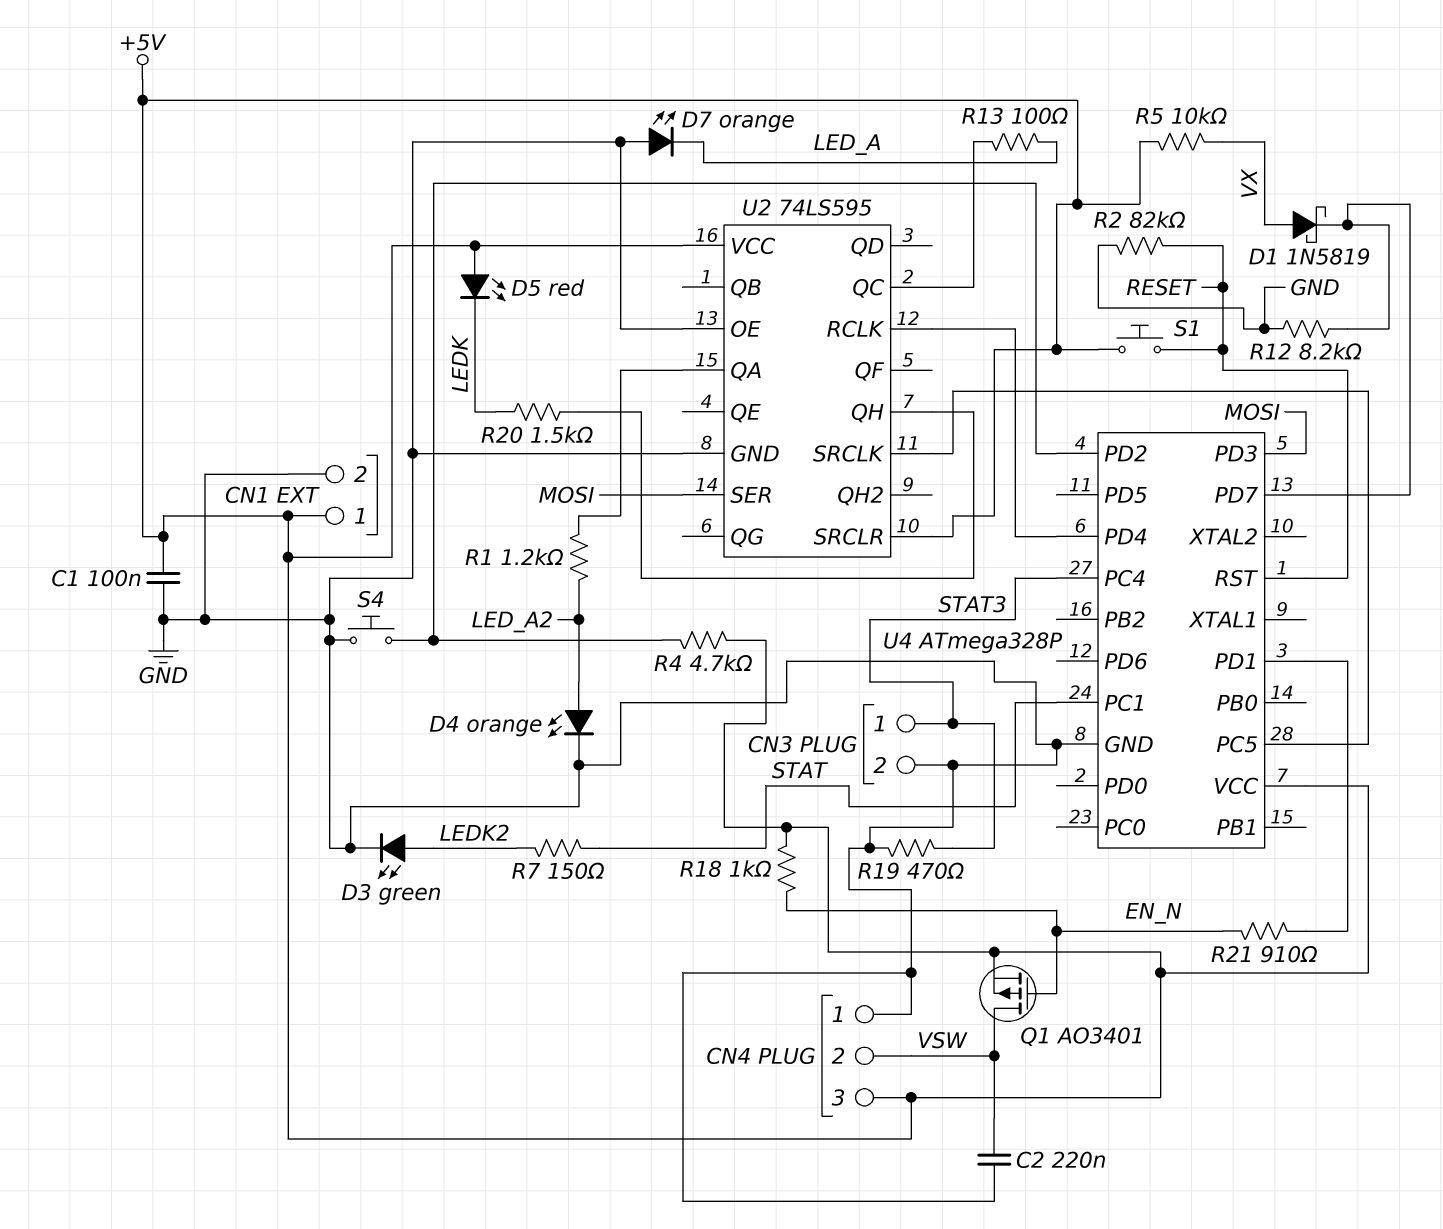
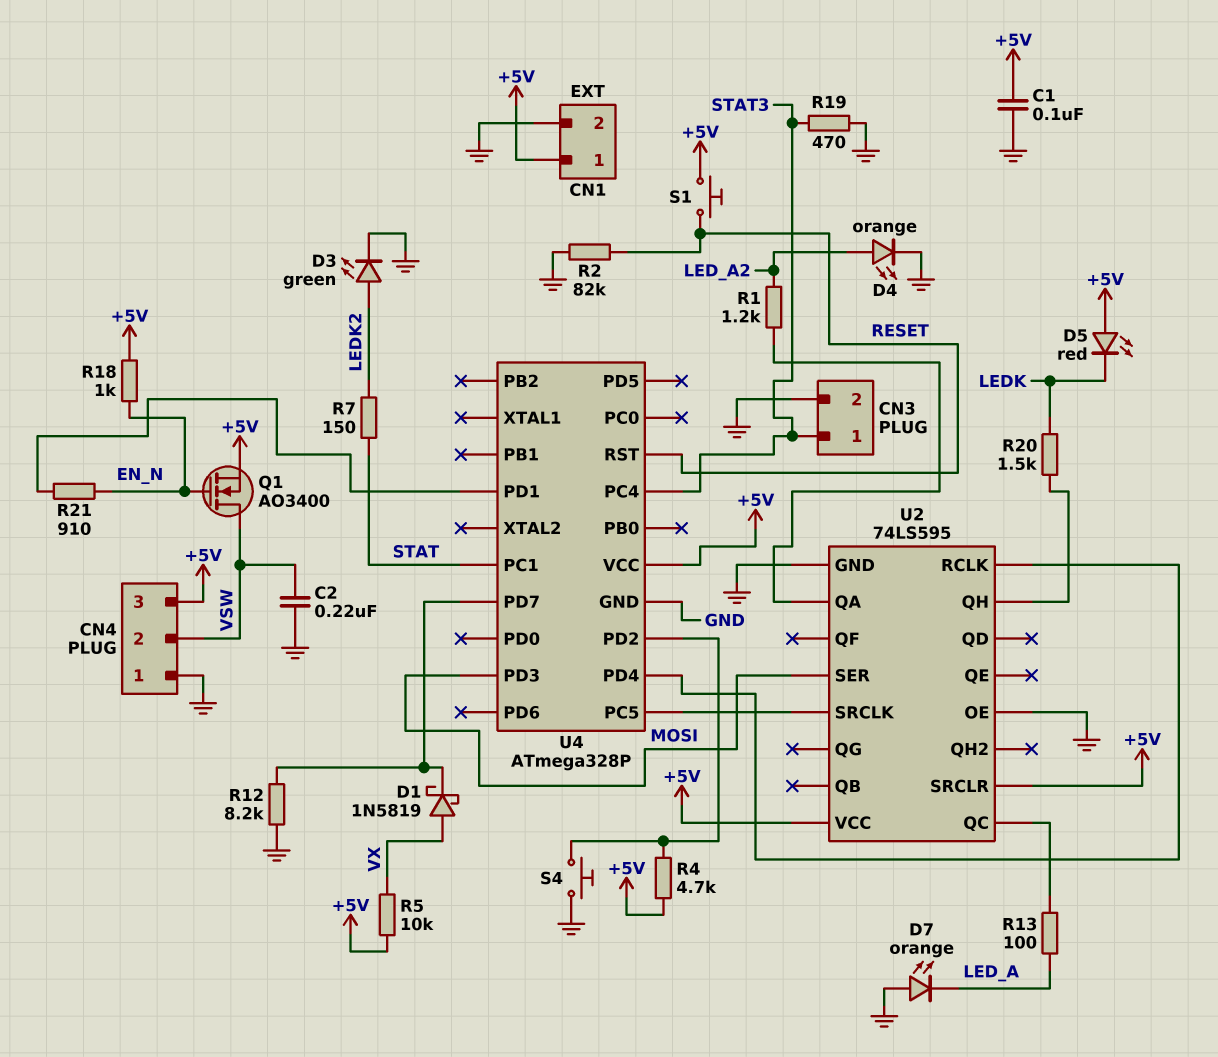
Q1: PMOS AO3401 (G EN_N, D VSW, S +5V) -> NMOS AO3400 (G EN_N, D VSW, S +5V)

